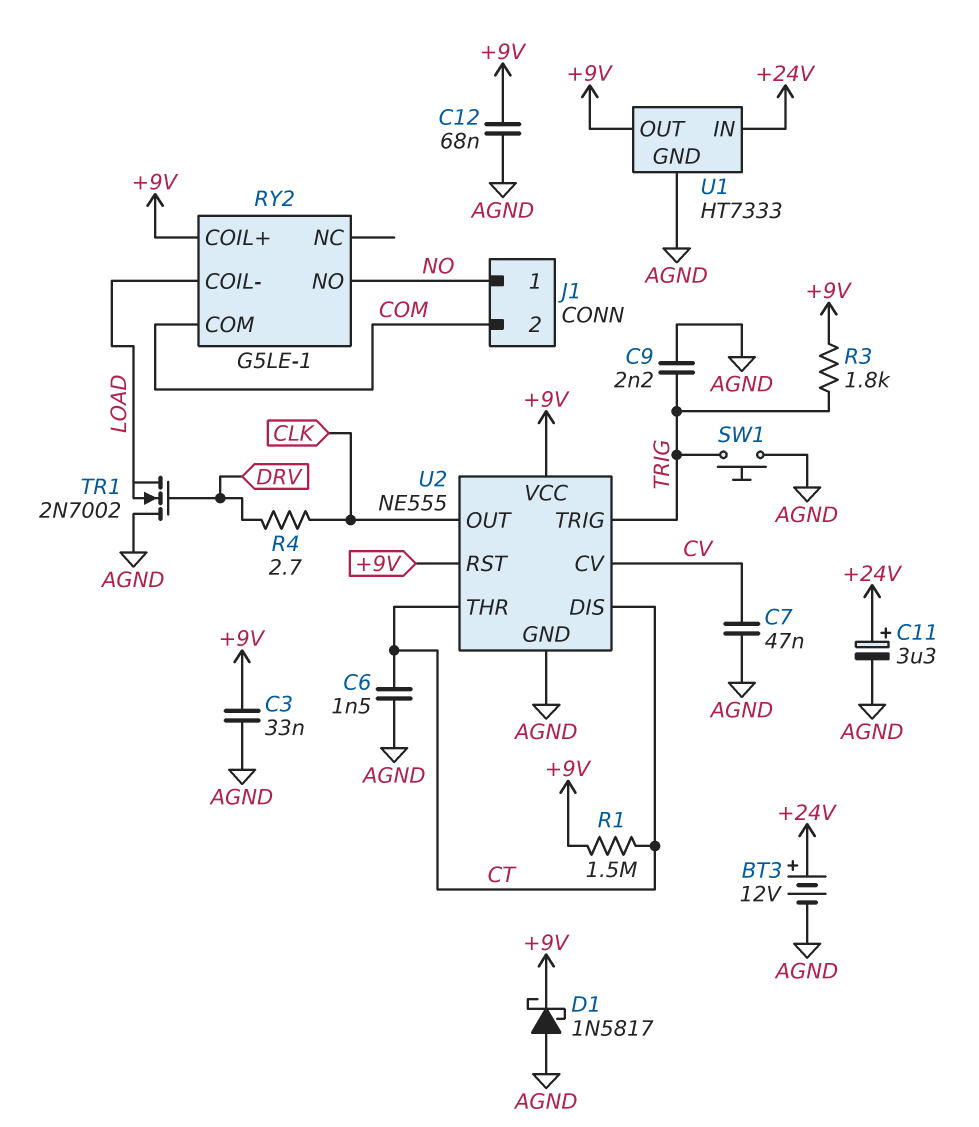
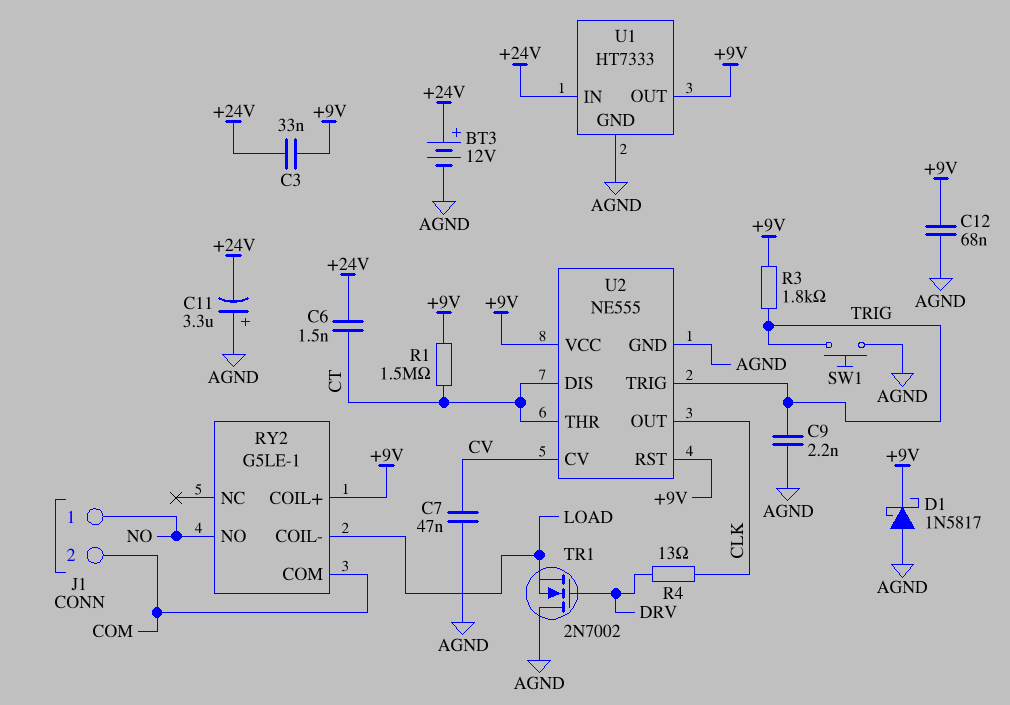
C3: 33nF (+9V, AGND) -> 33nF (+9V, +24V)
C6: 1.5nF (AGND, CT) -> 1.5nF (+24V, CT)
C11: 3.3uF (plus +24V, minus AGND) -> 3.3uF (plus AGND, minus +24V)
R4: 2.7 (CLK, DRV) -> 13 (CLK, DRV)

